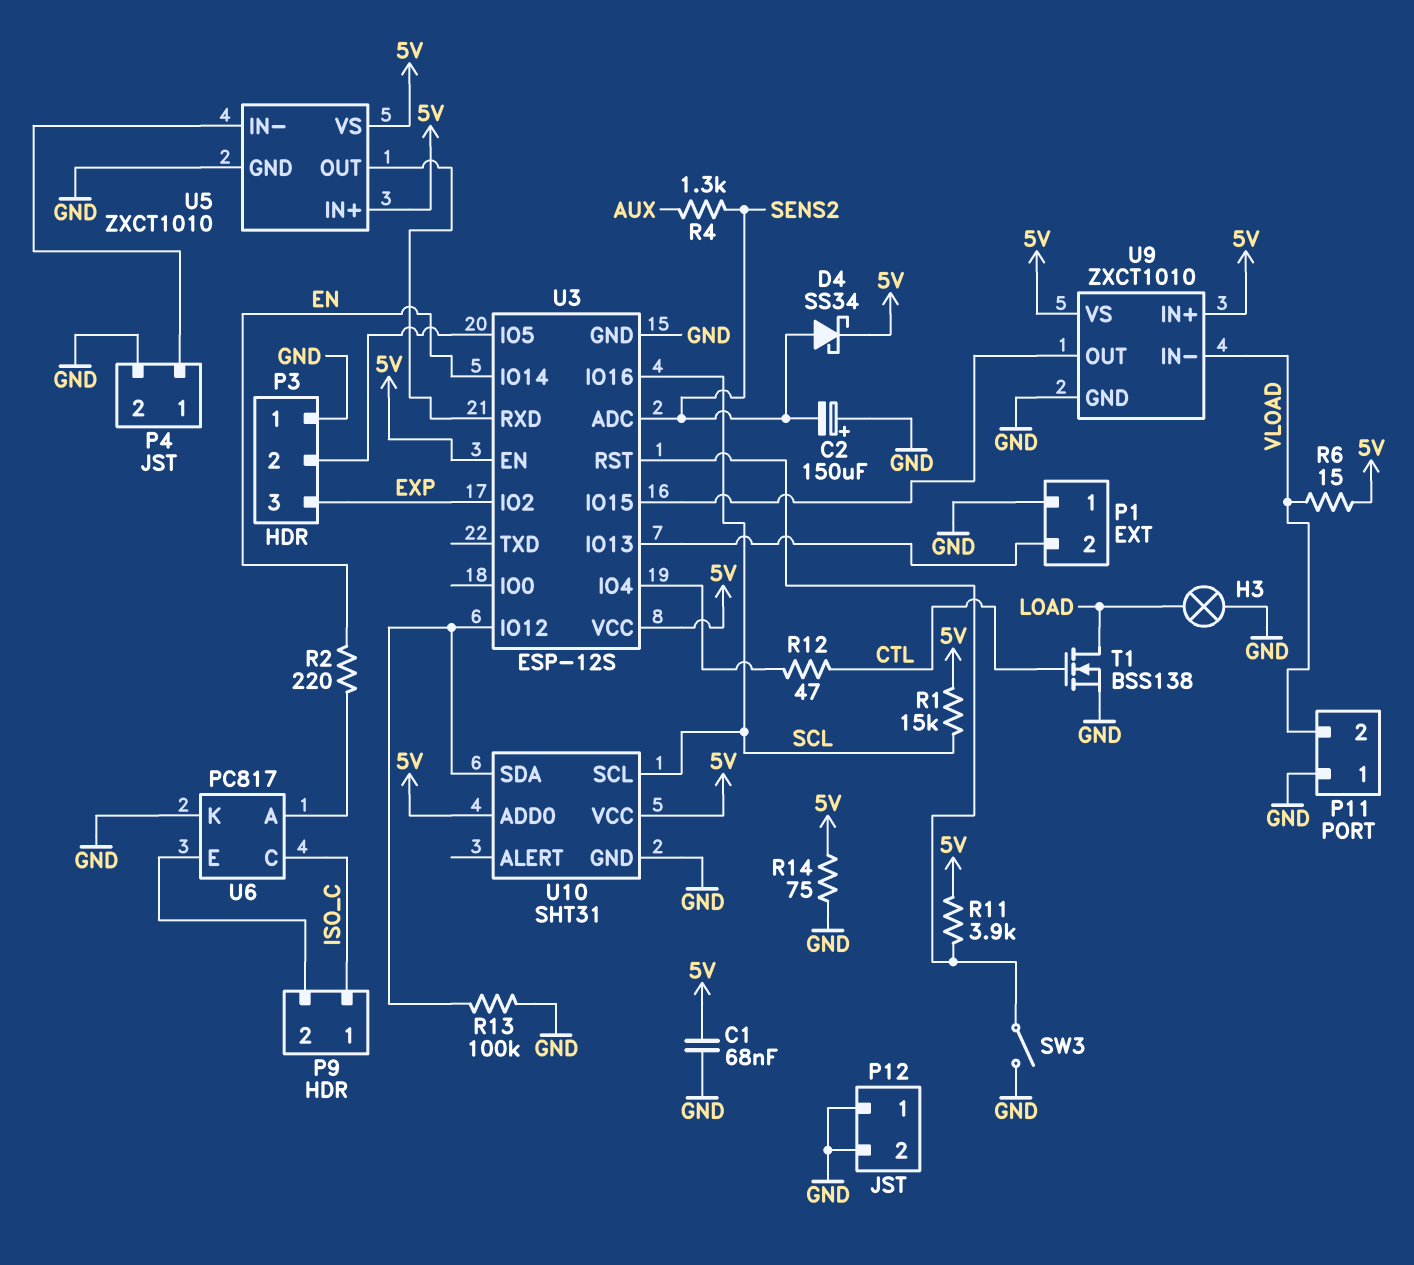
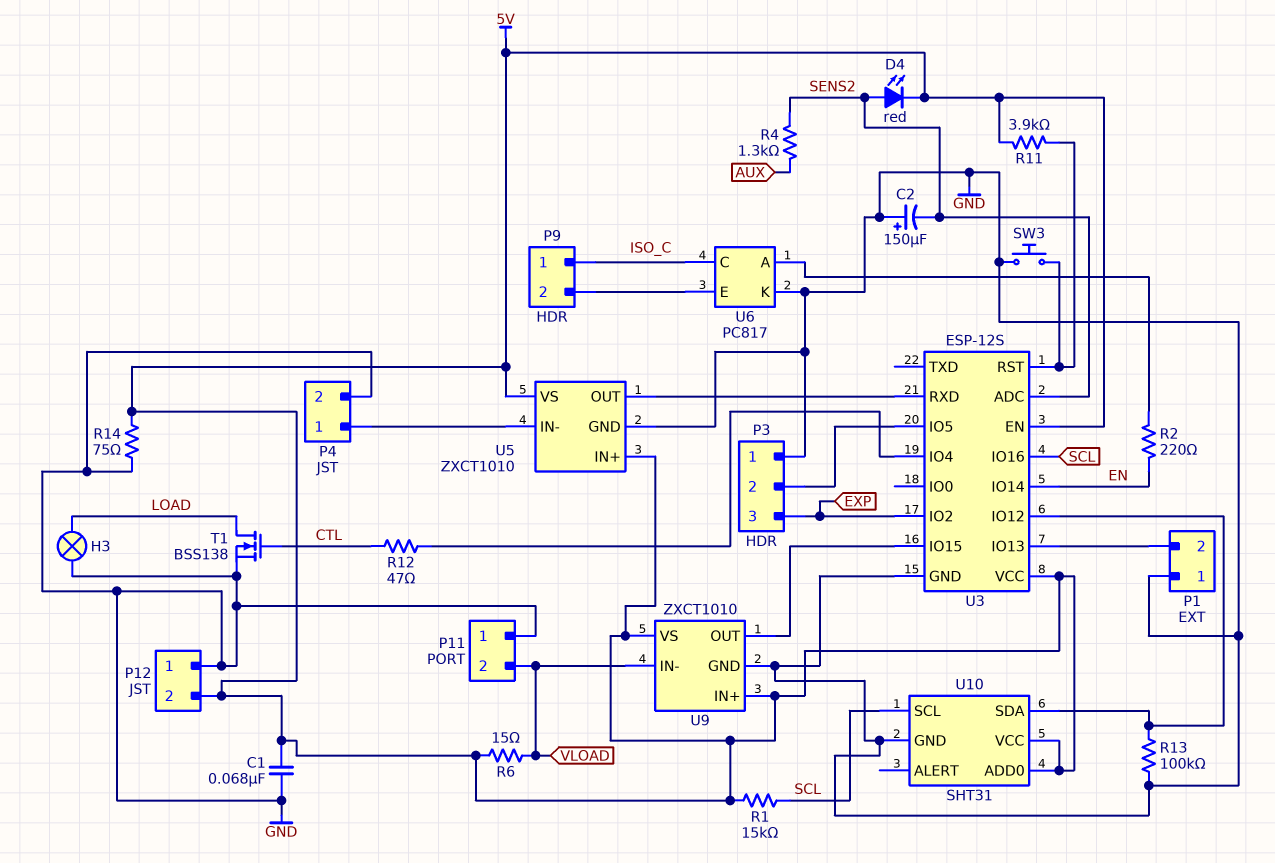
D4: schottky SS34 (A SENS2, K 5V) -> LED red (A SENS2, K 5V)
P12 pin 2: GND -> 5V
SW3: switch (GND, U3/RST) -> button (GND, U3/RST)

